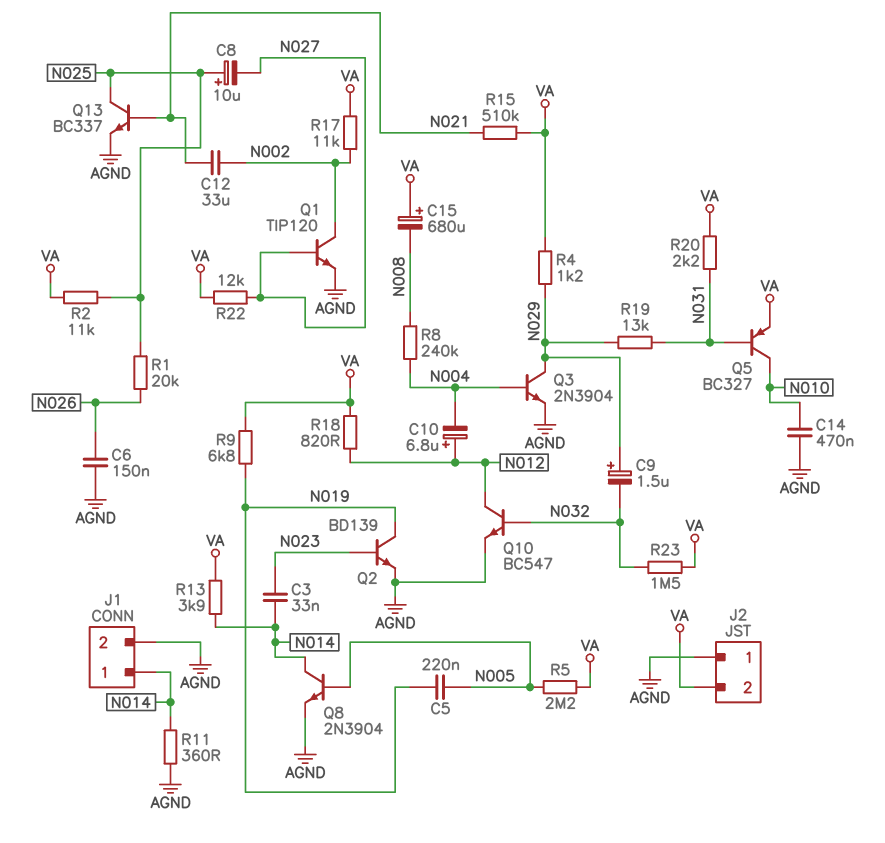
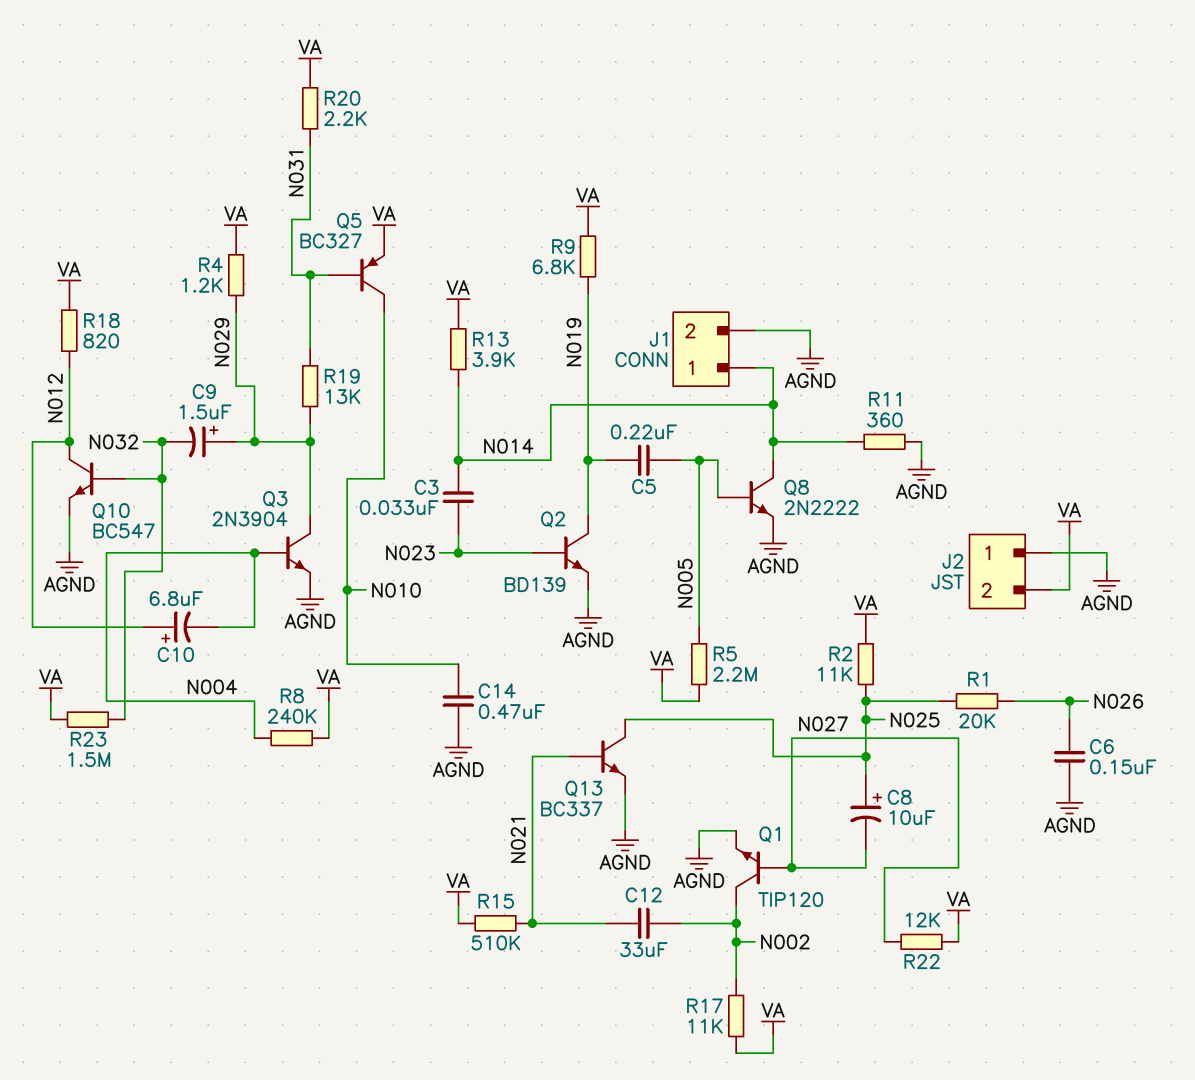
C15: 680uF (plus VA, minus N008) -> none
Q8: NPN 2N3904 (B N005, C N014, E AGND) -> NPN 2N2222 (B N005, C N014, E AGND)
R8: 240k (N004, N008) -> 240k (N004, VA)

